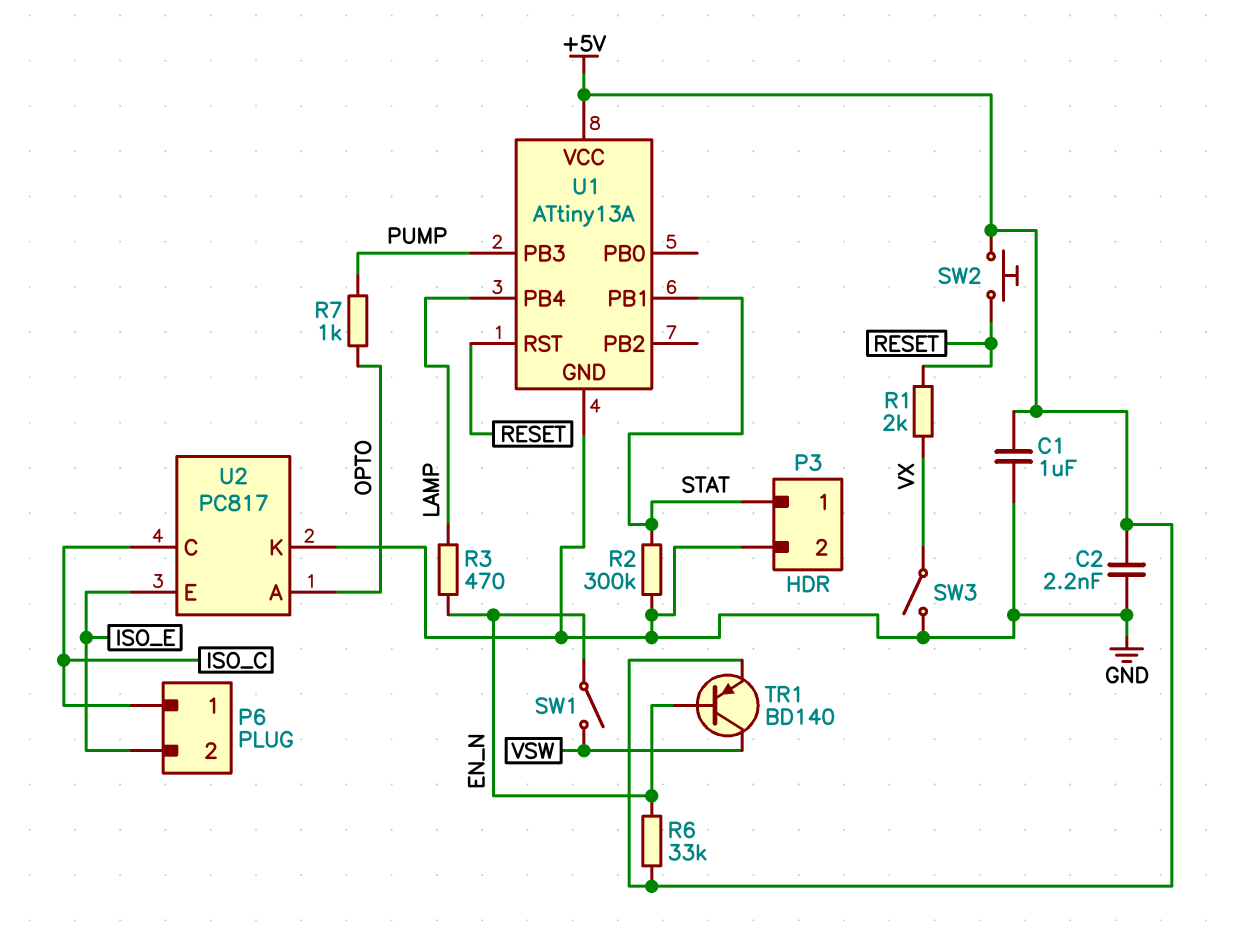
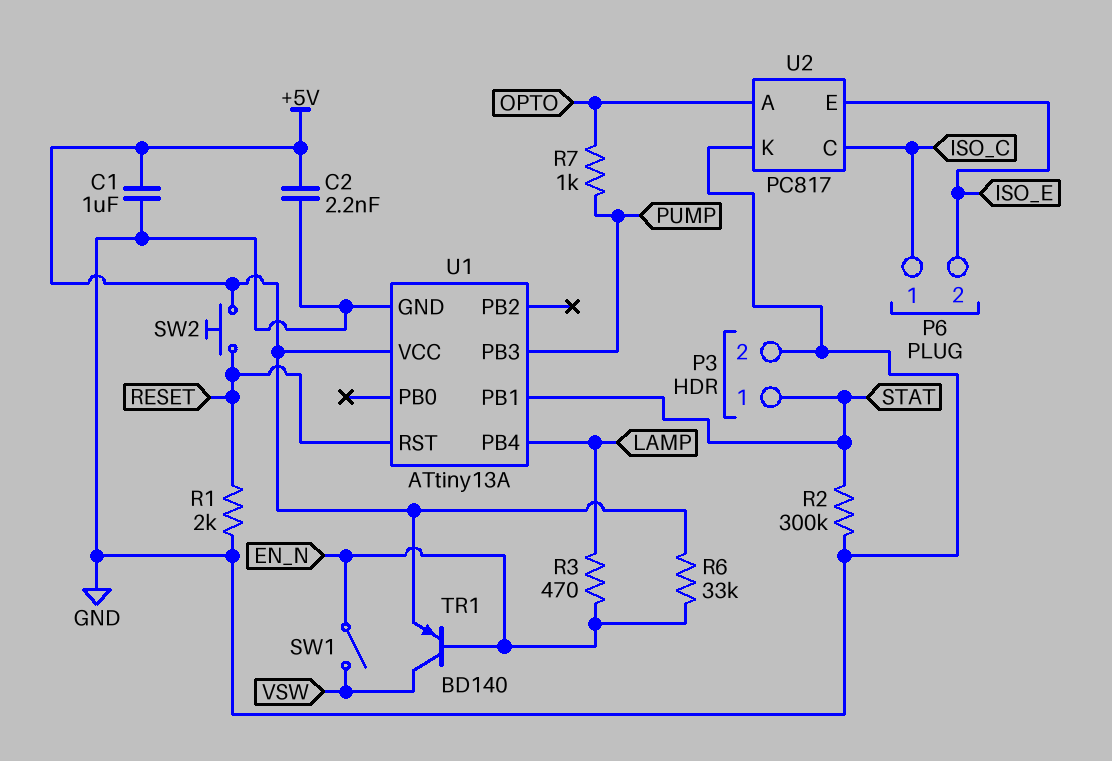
R1: 2k (RESET, VX) -> 2k (GND, RESET)
SW3: switch (GND, VX) -> none

